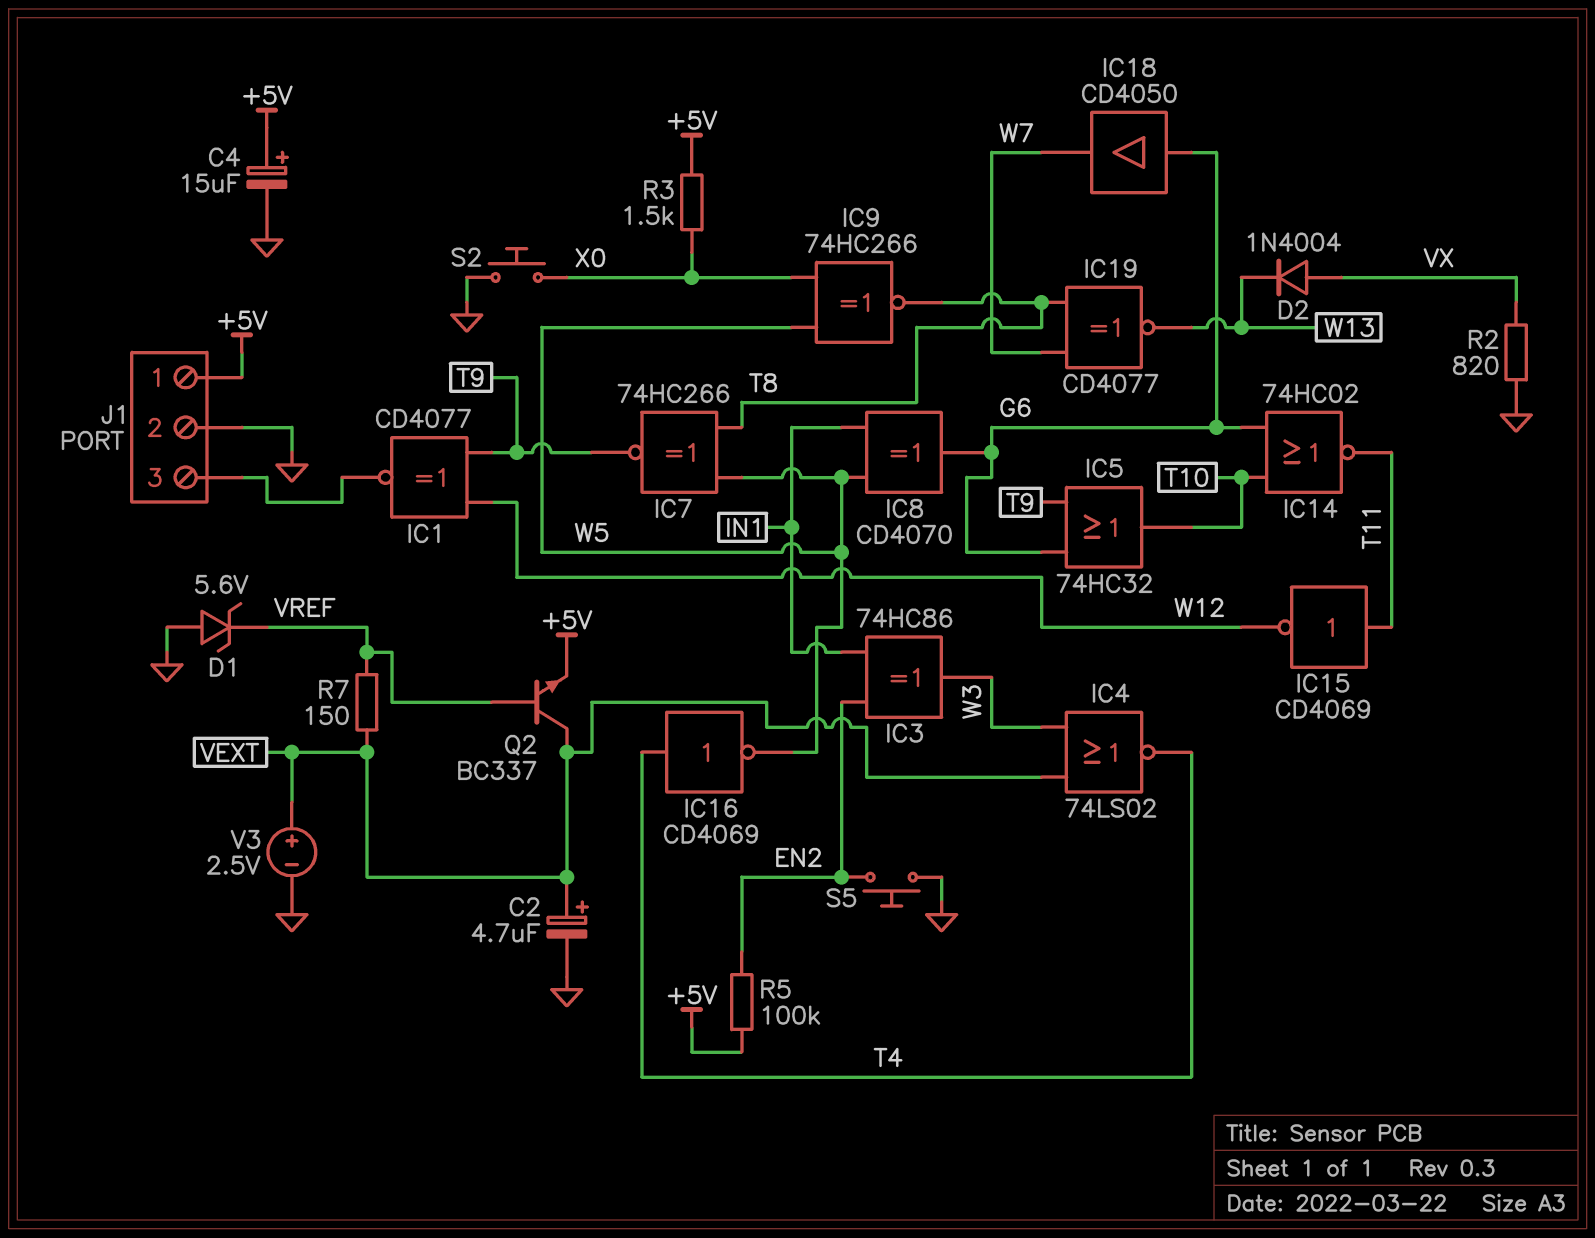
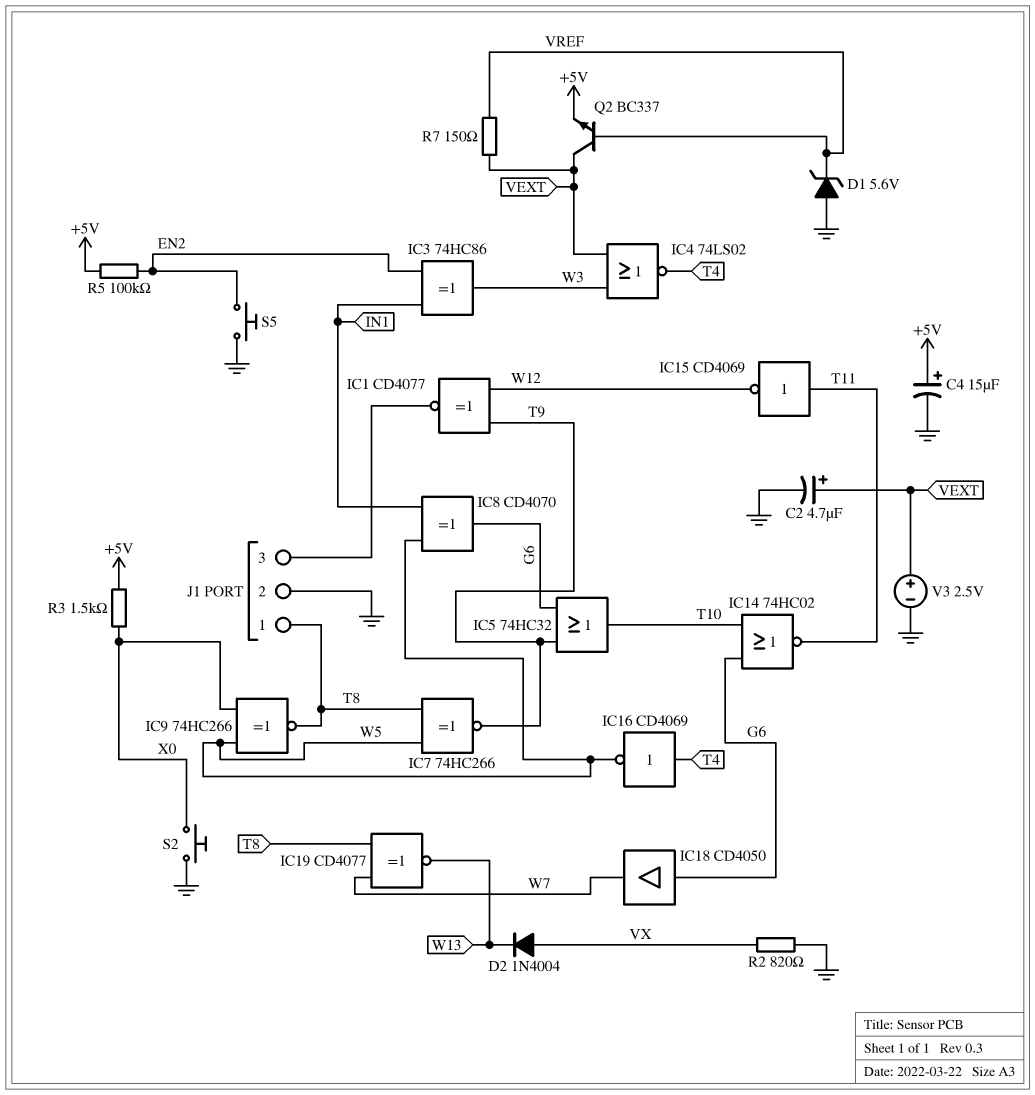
J1 pin 1: +5V -> T8

